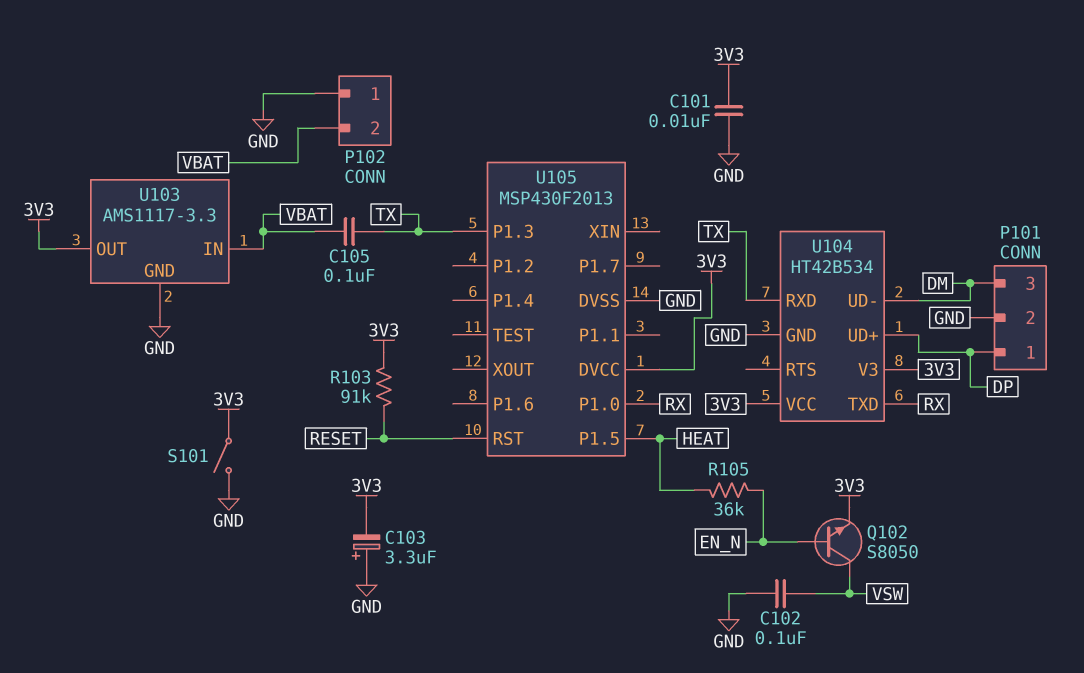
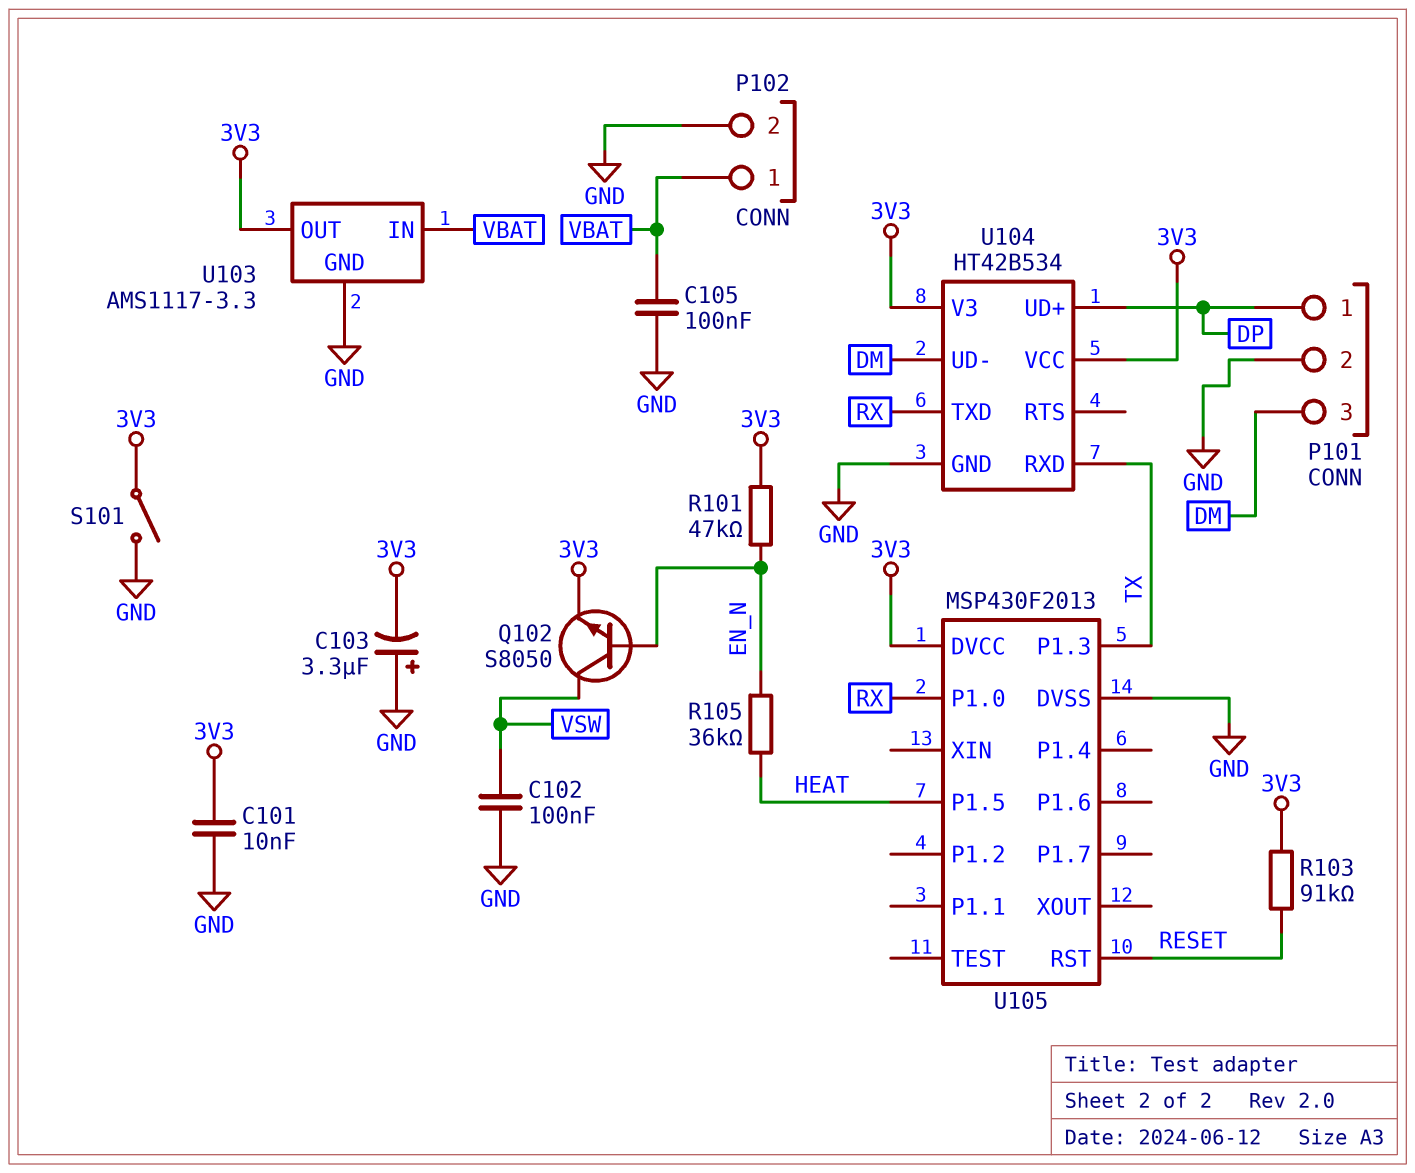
C105: 100nF (TX, VBAT) -> 100nF (GND, VBAT)
P102 pin 1: GND -> VBAT
P102 pin 2: VBAT -> GND
R101: none -> 47k (3V3, EN_N)

